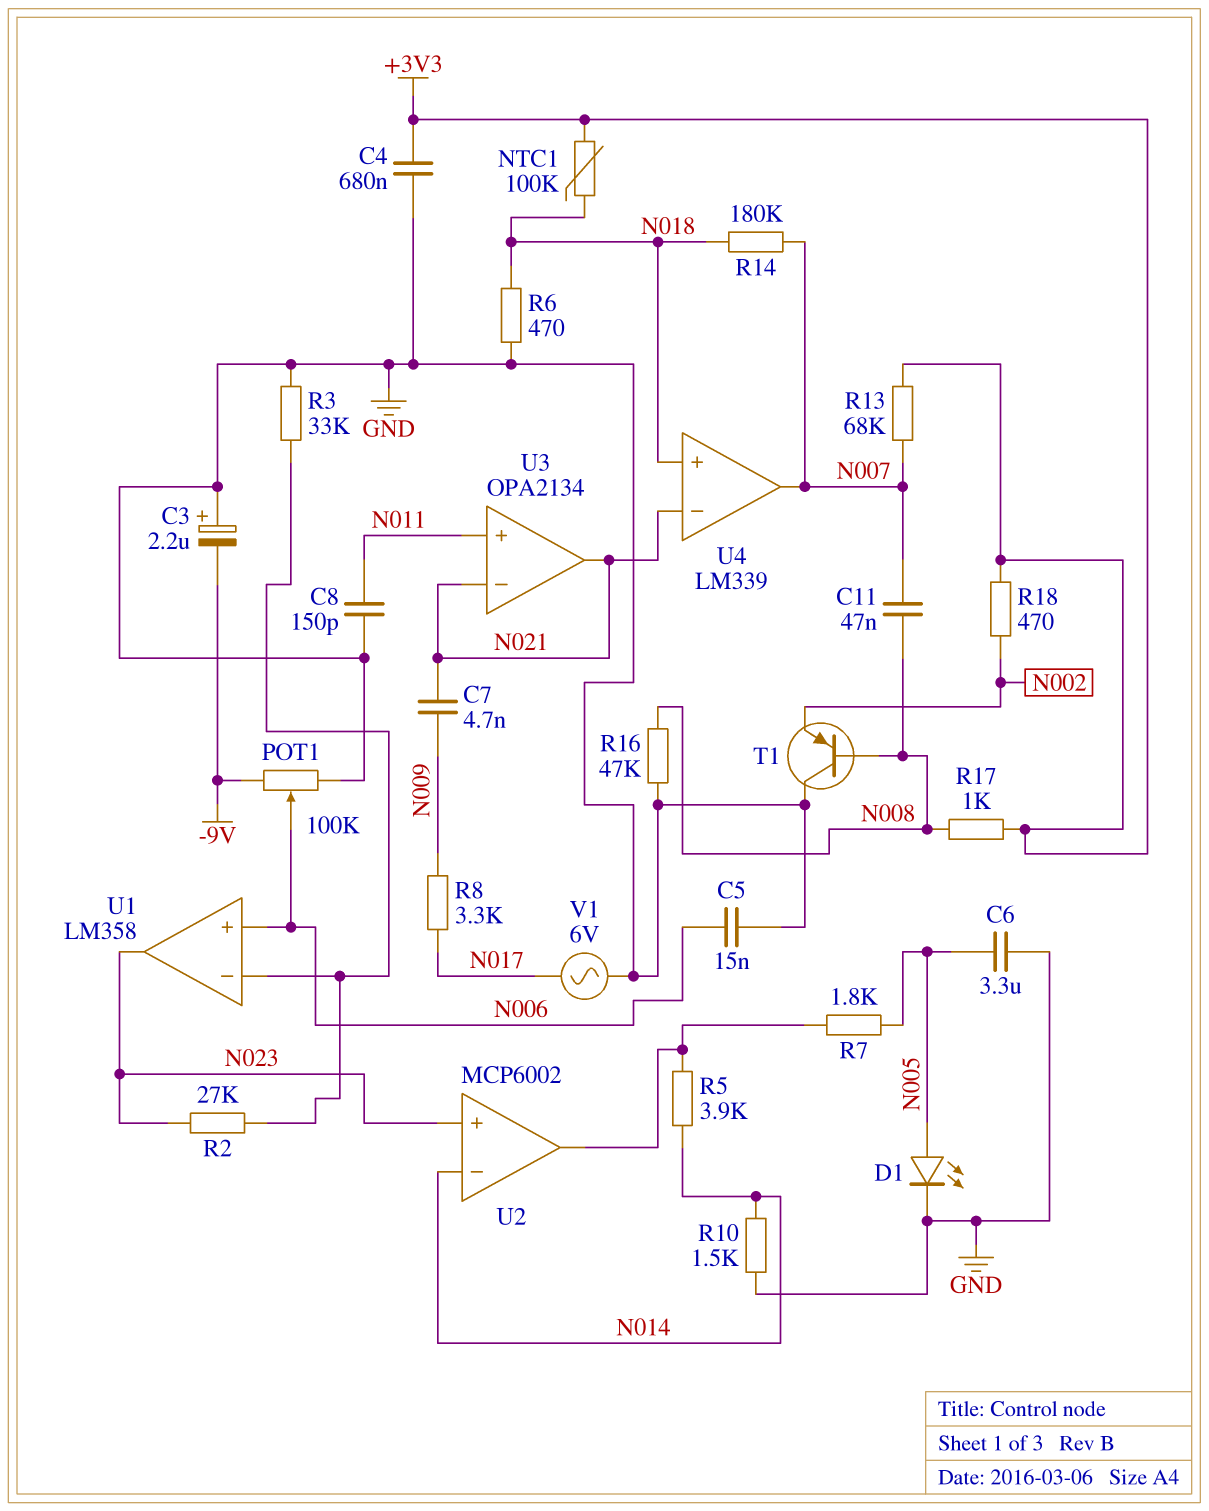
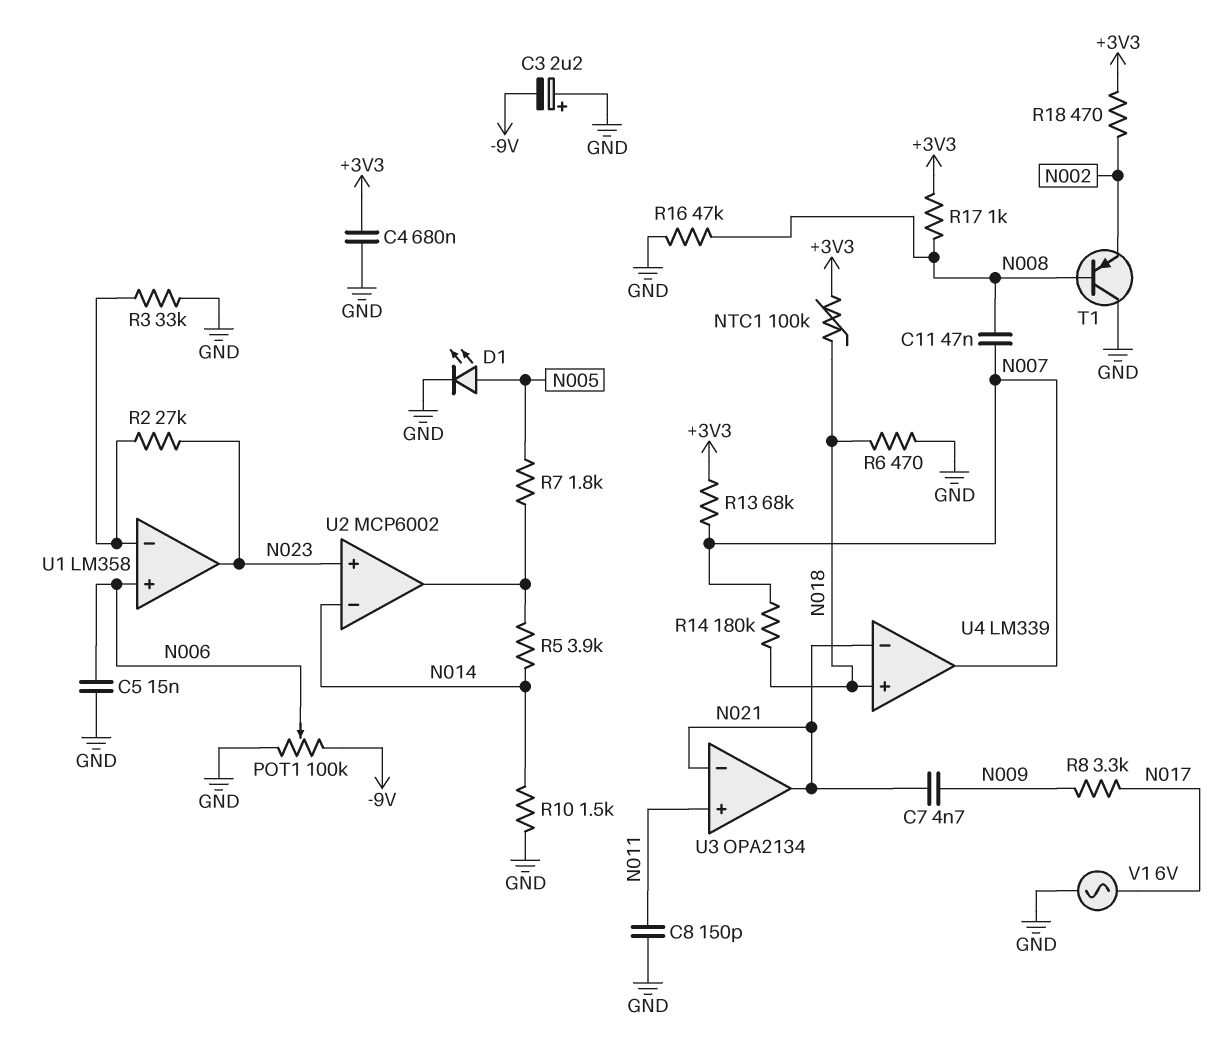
C6: 3.3uF (GND, N005) -> none

